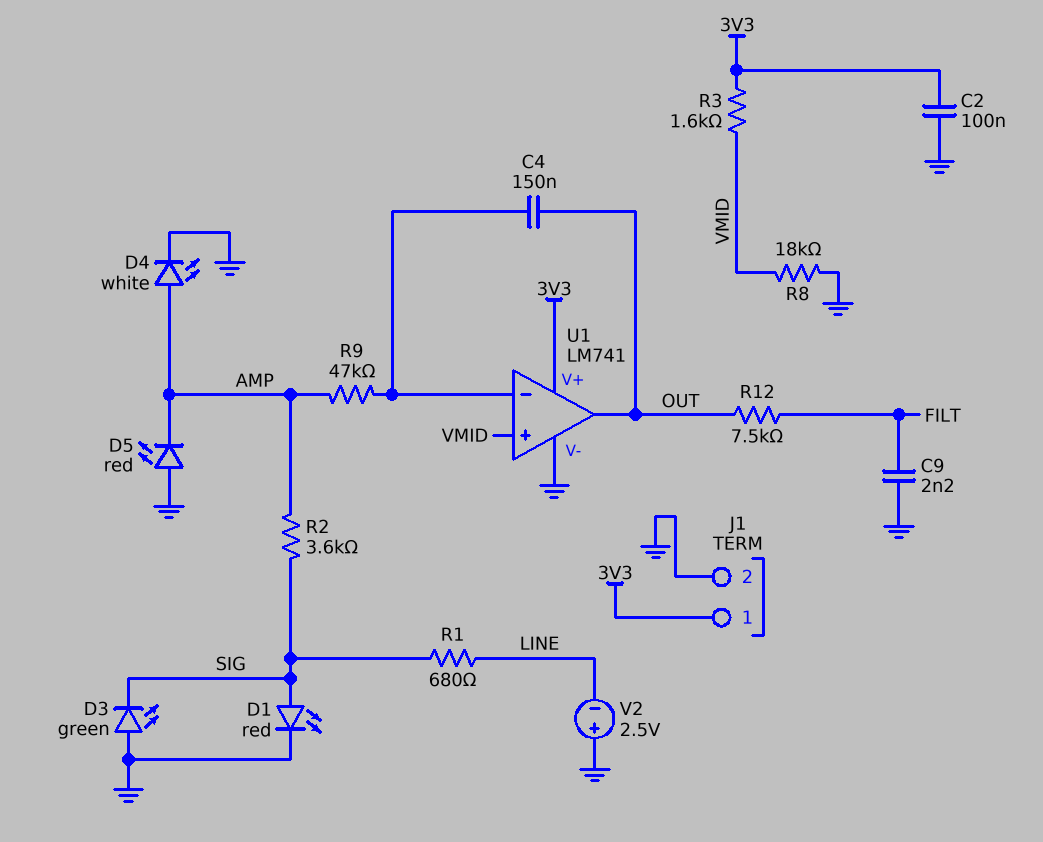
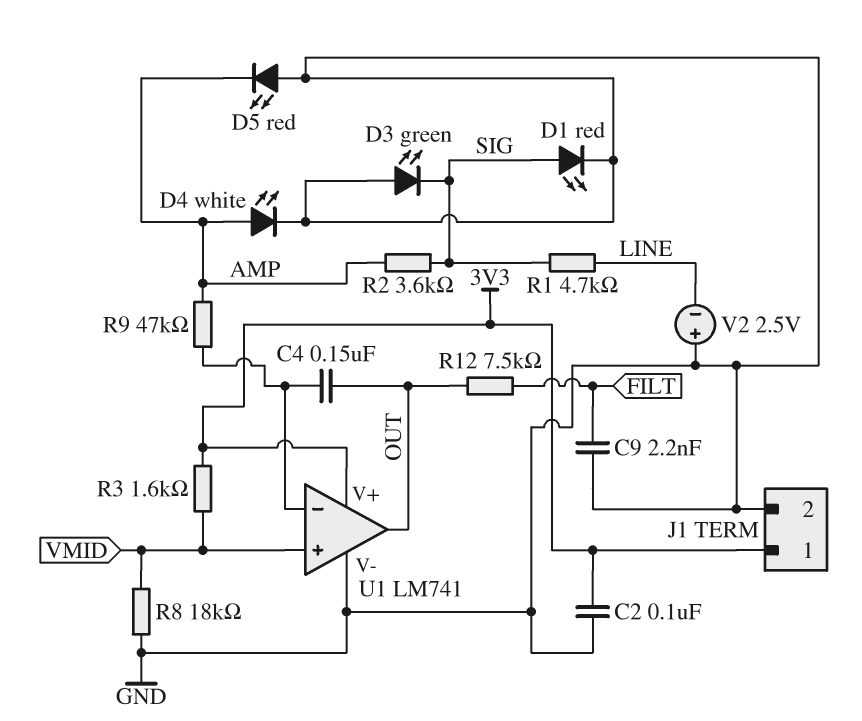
R1: 680 (LINE, SIG) -> 4.7k (LINE, SIG)

